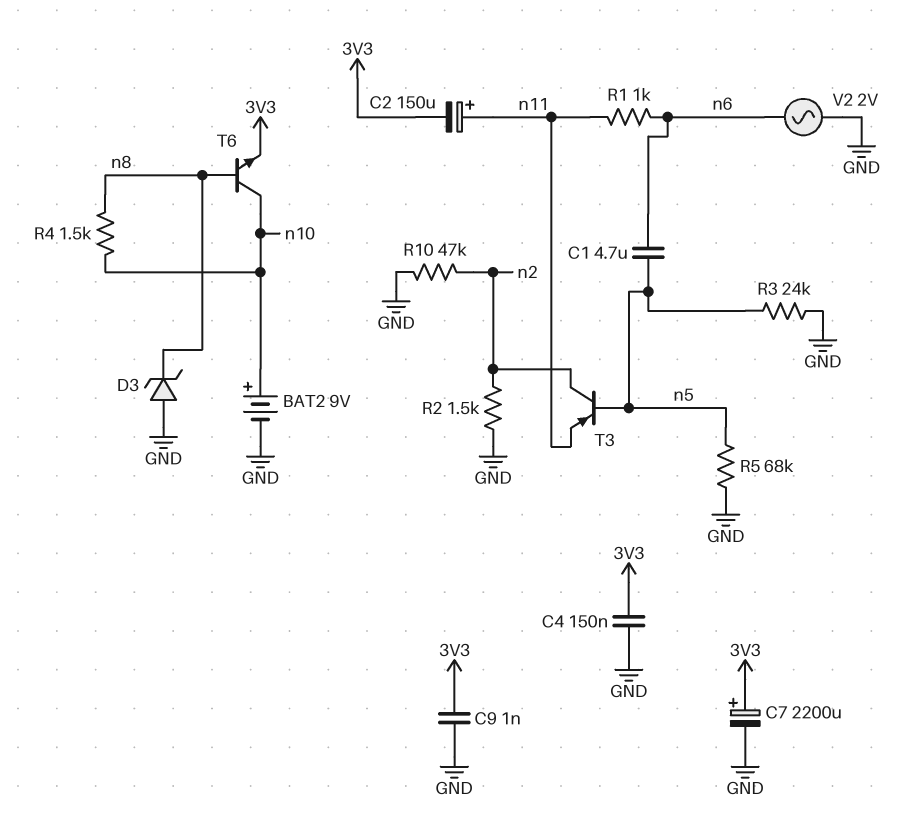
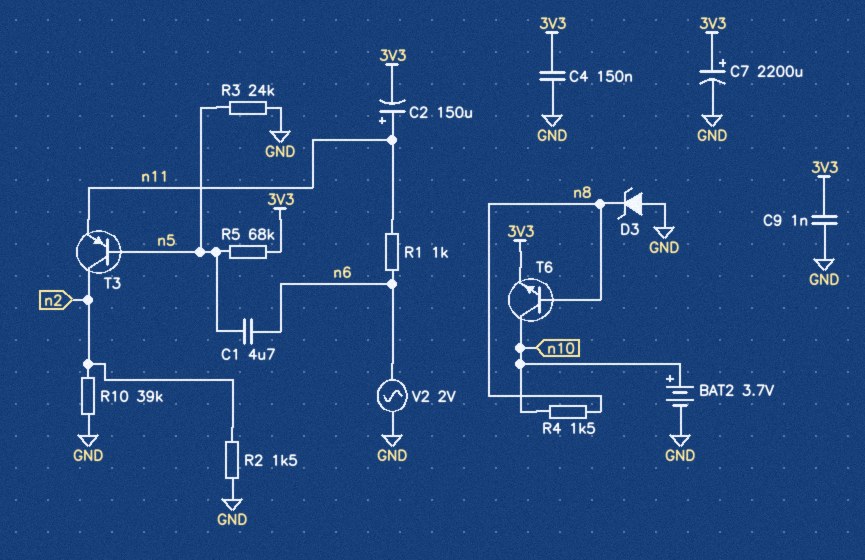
BAT2: 9V (plus n10, minus GND) -> 3.7V (plus n10, minus GND)
R5: 68k (GND, n5) -> 68k (3V3, n5)
R10: 47k (GND, n2) -> 39k (GND, n2)

